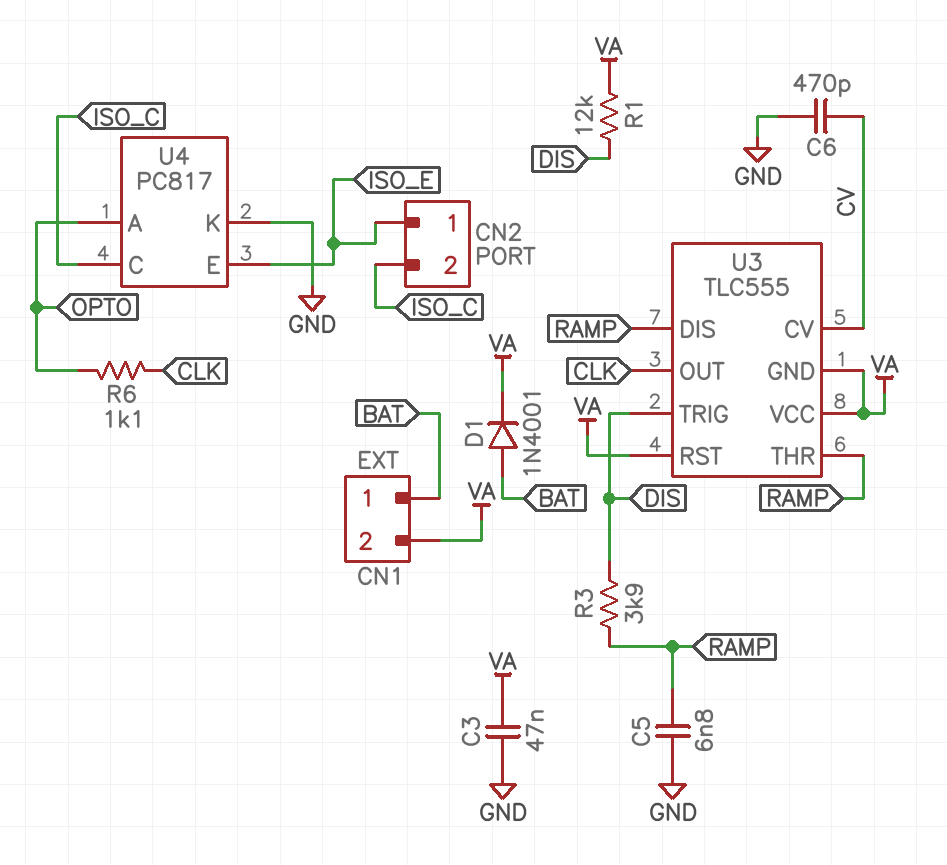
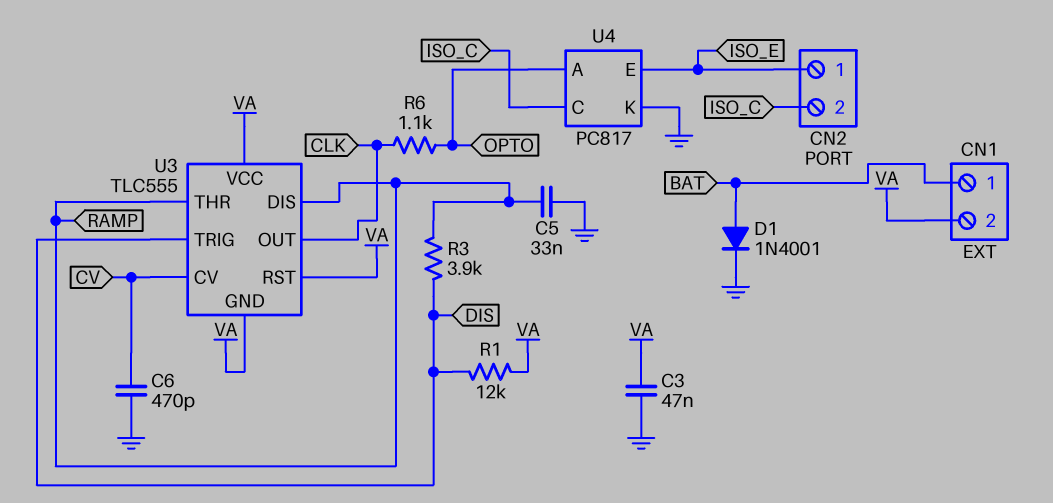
C5: 6.8nF (GND, RAMP) -> 33nF (GND, RAMP)
D1: diode 1N4001 (A BAT, K VA) -> diode 1N4001 (A BAT, K GND)

